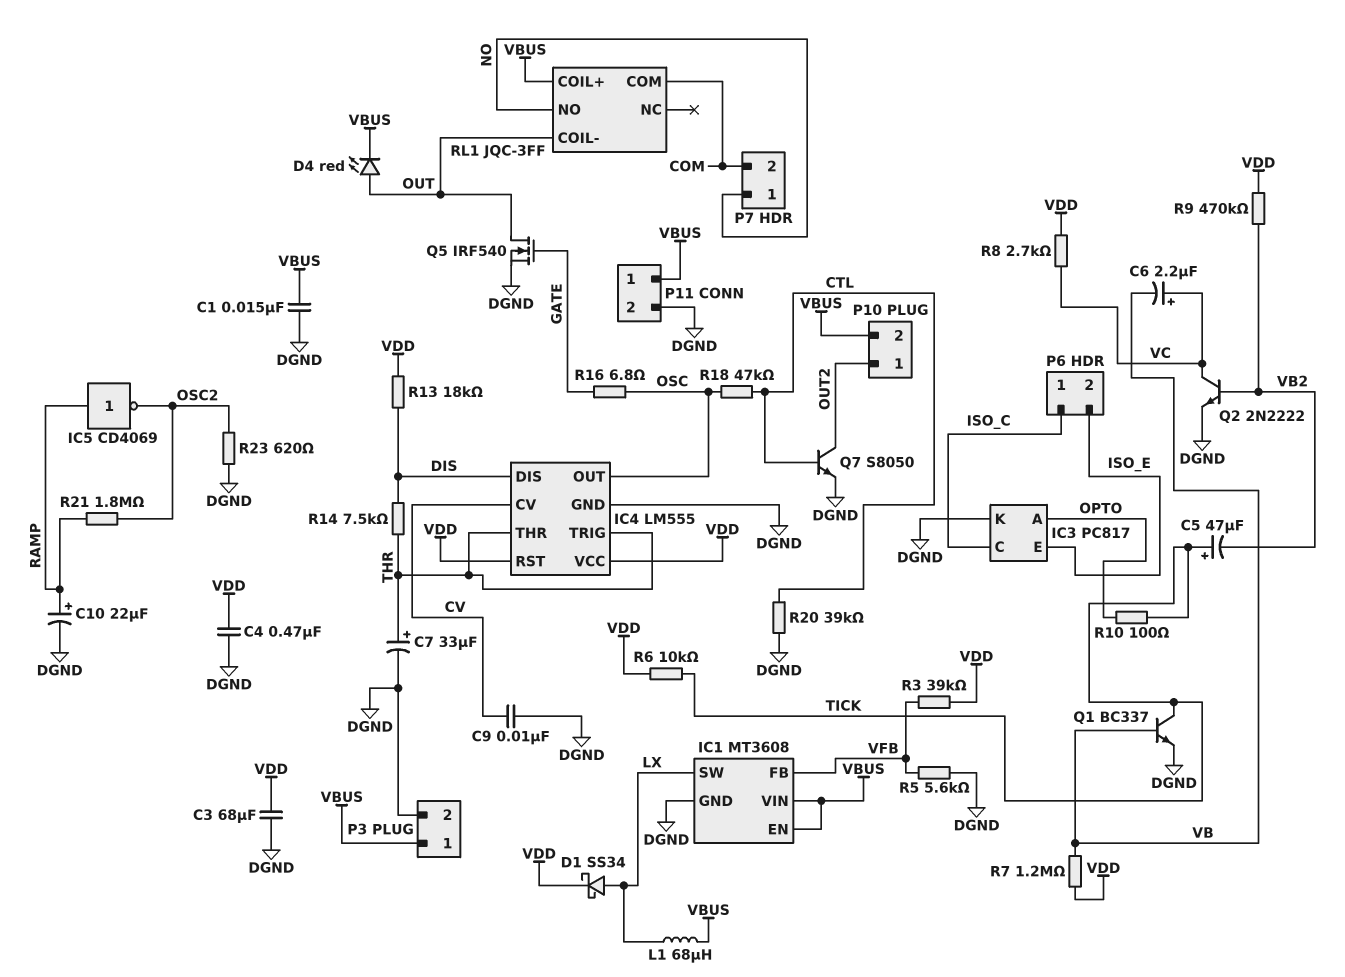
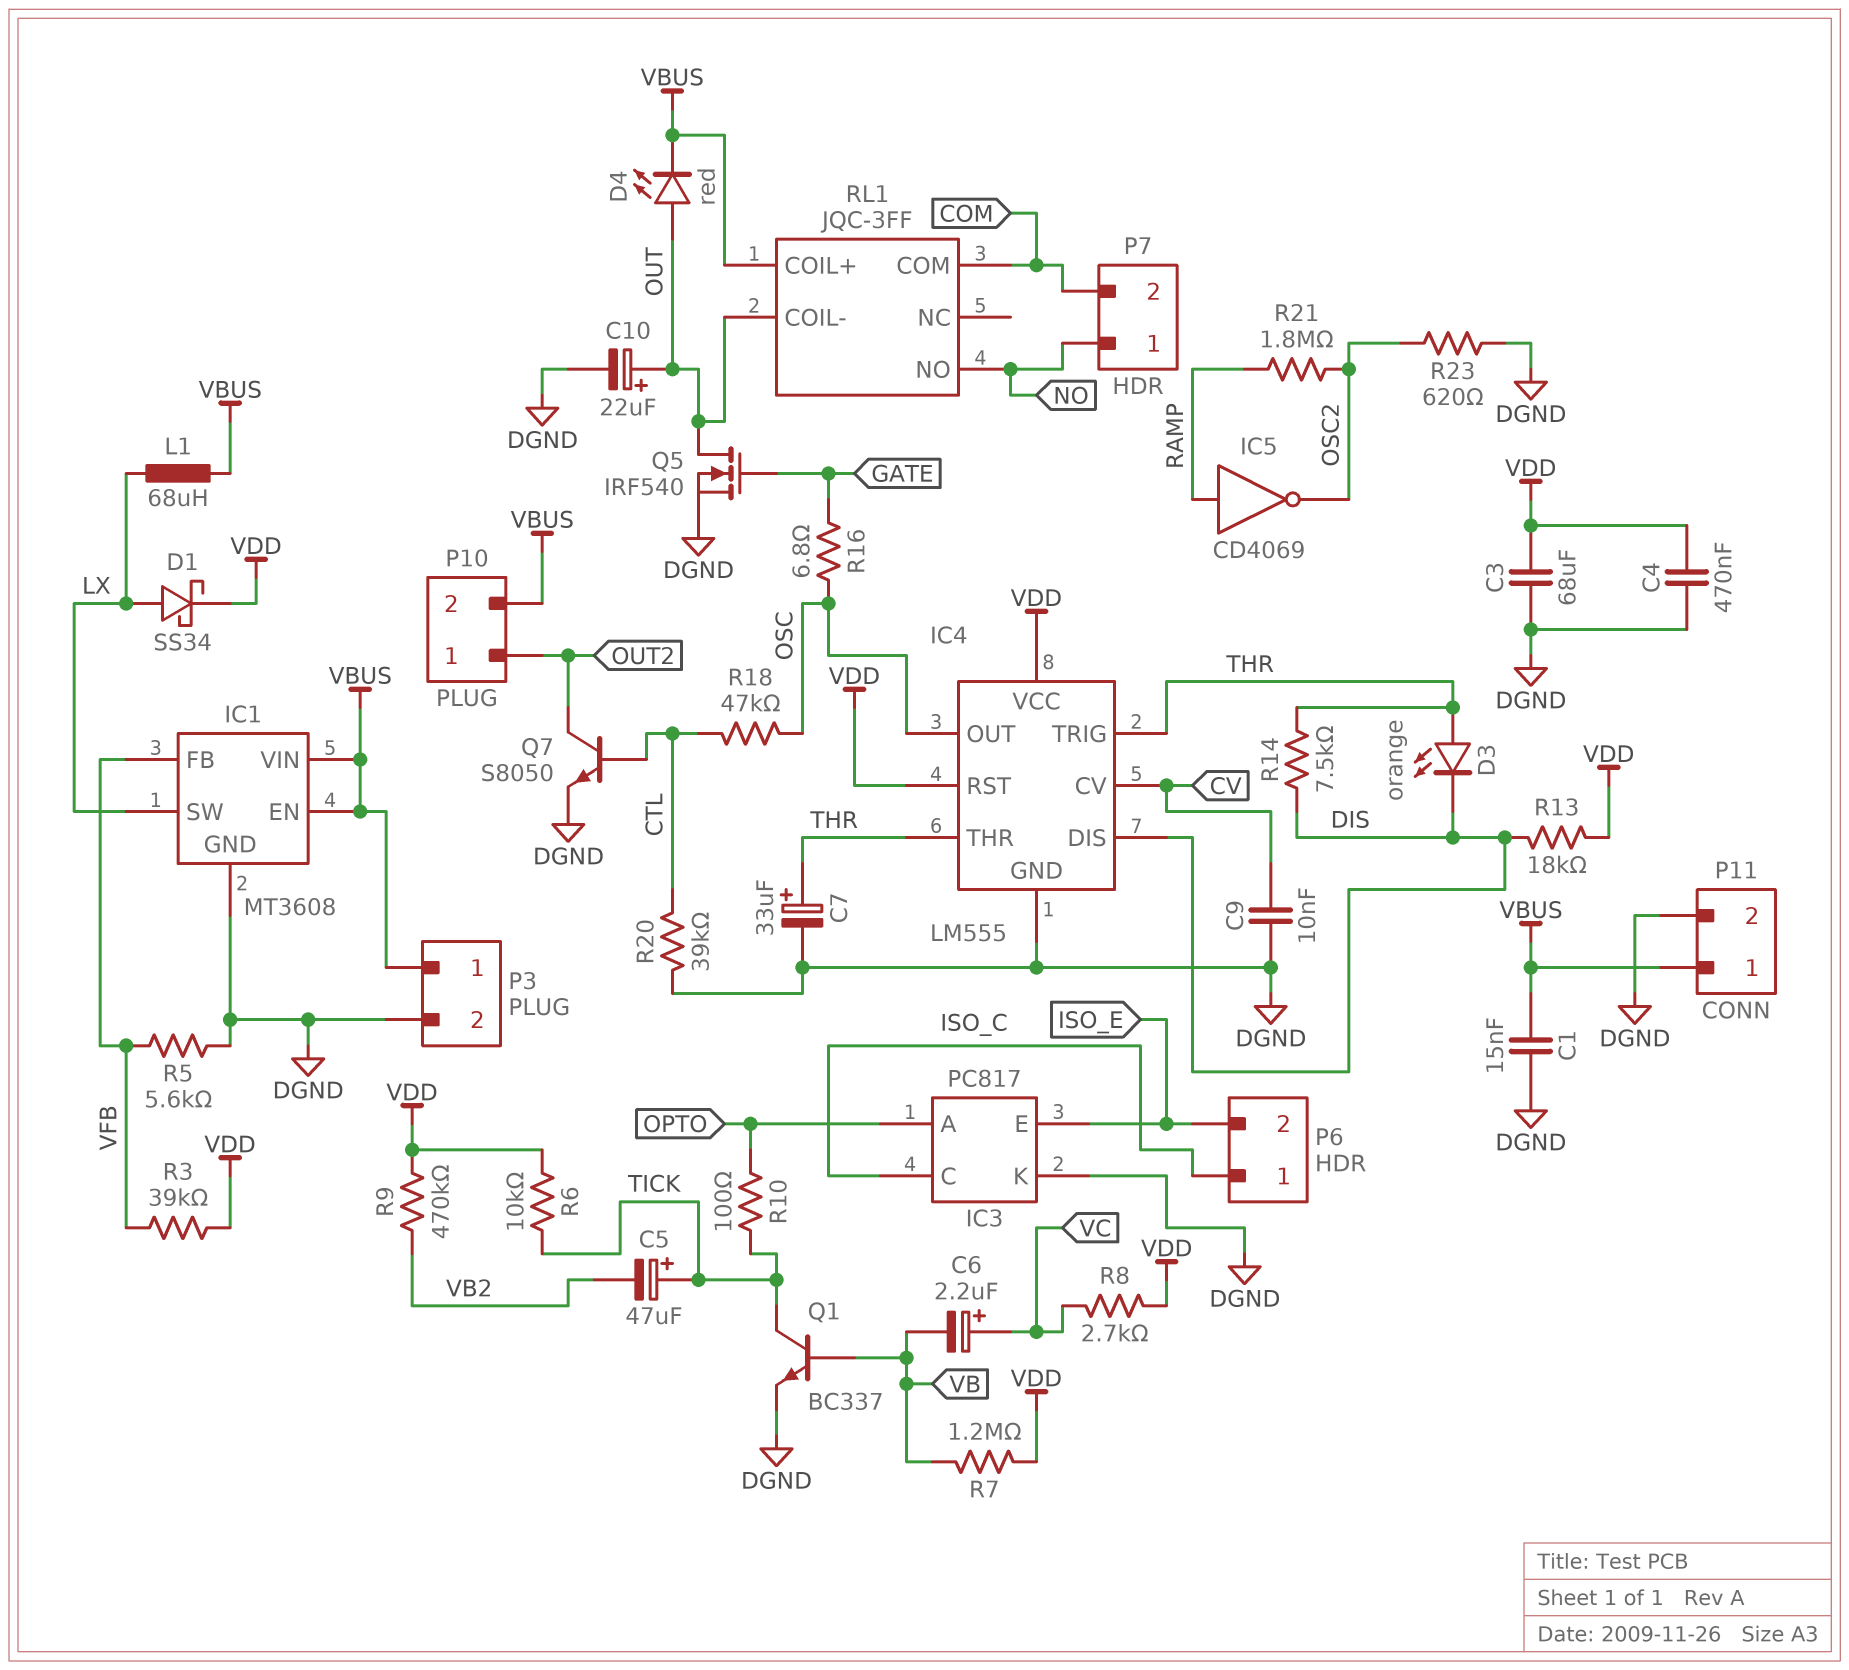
C10: 22uF (plus RAMP, minus DGND) -> 22uF (plus OUT, minus DGND)
D3: none -> LED orange (A THR, K DIS)
Q2: NPN 2N2222 (B VB2, C VC, E DGND) -> none

